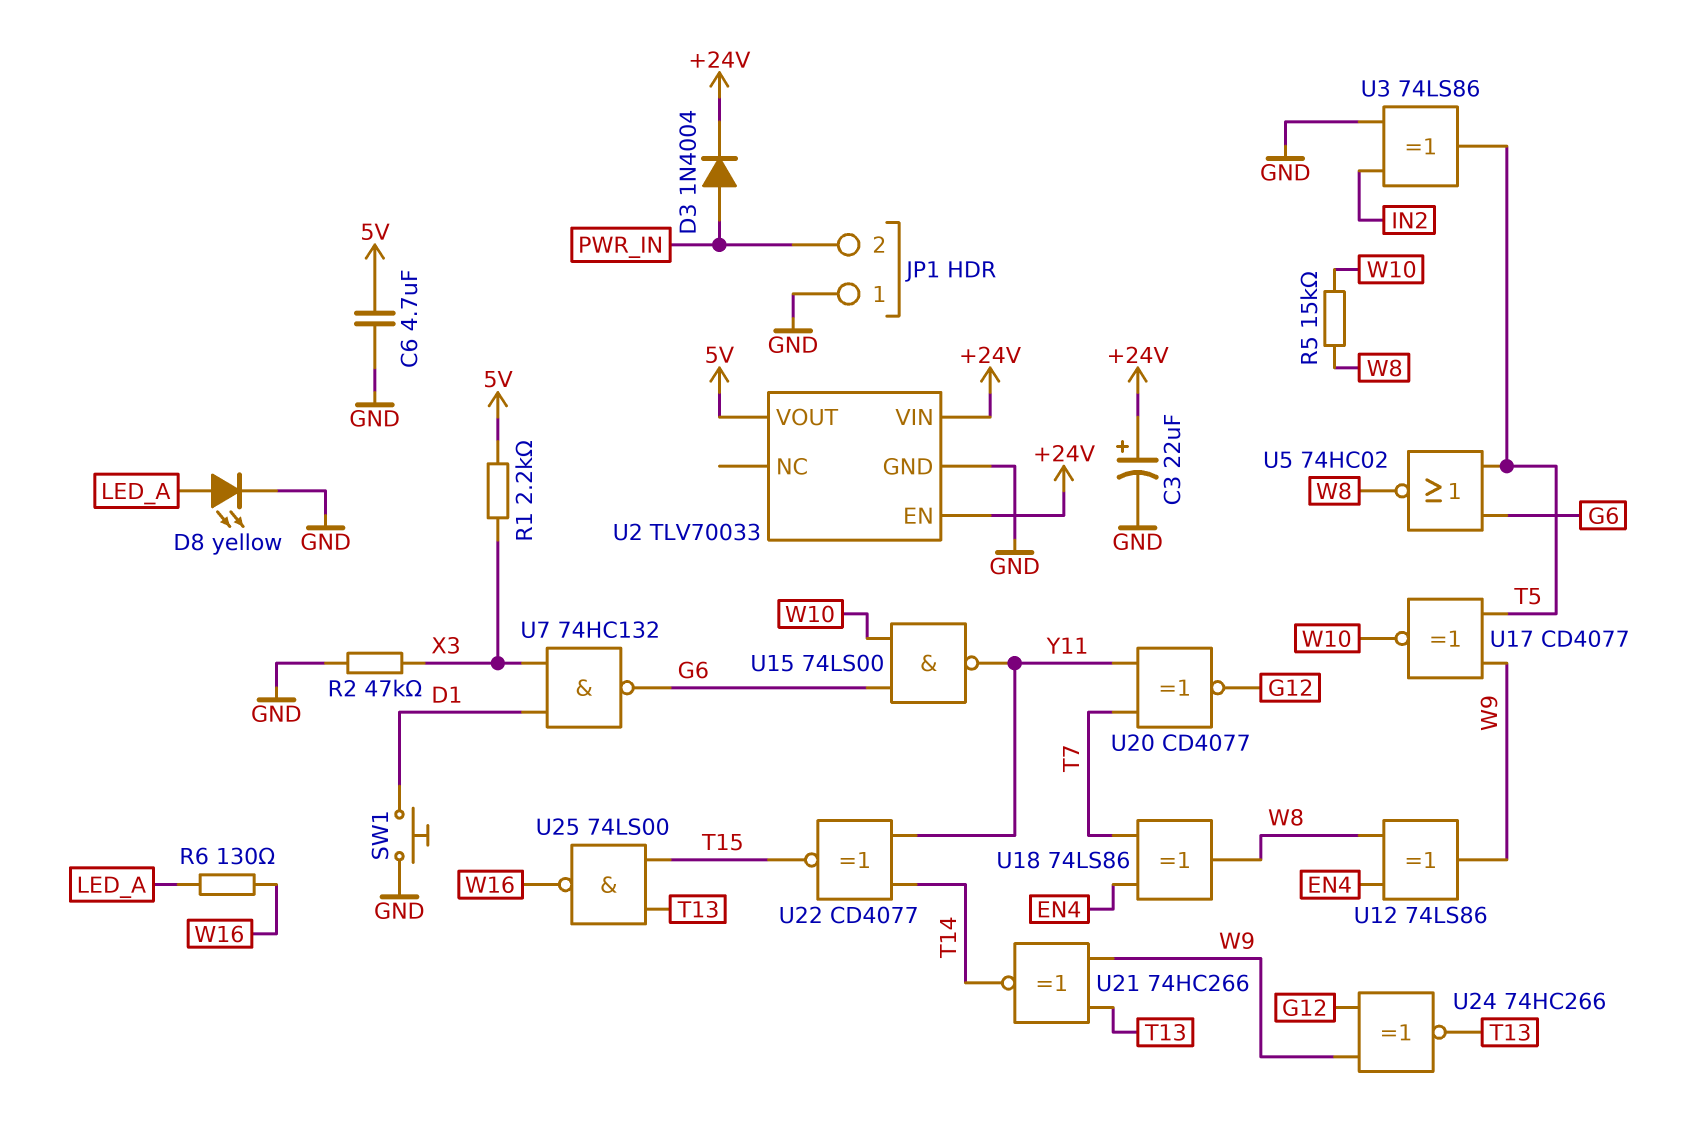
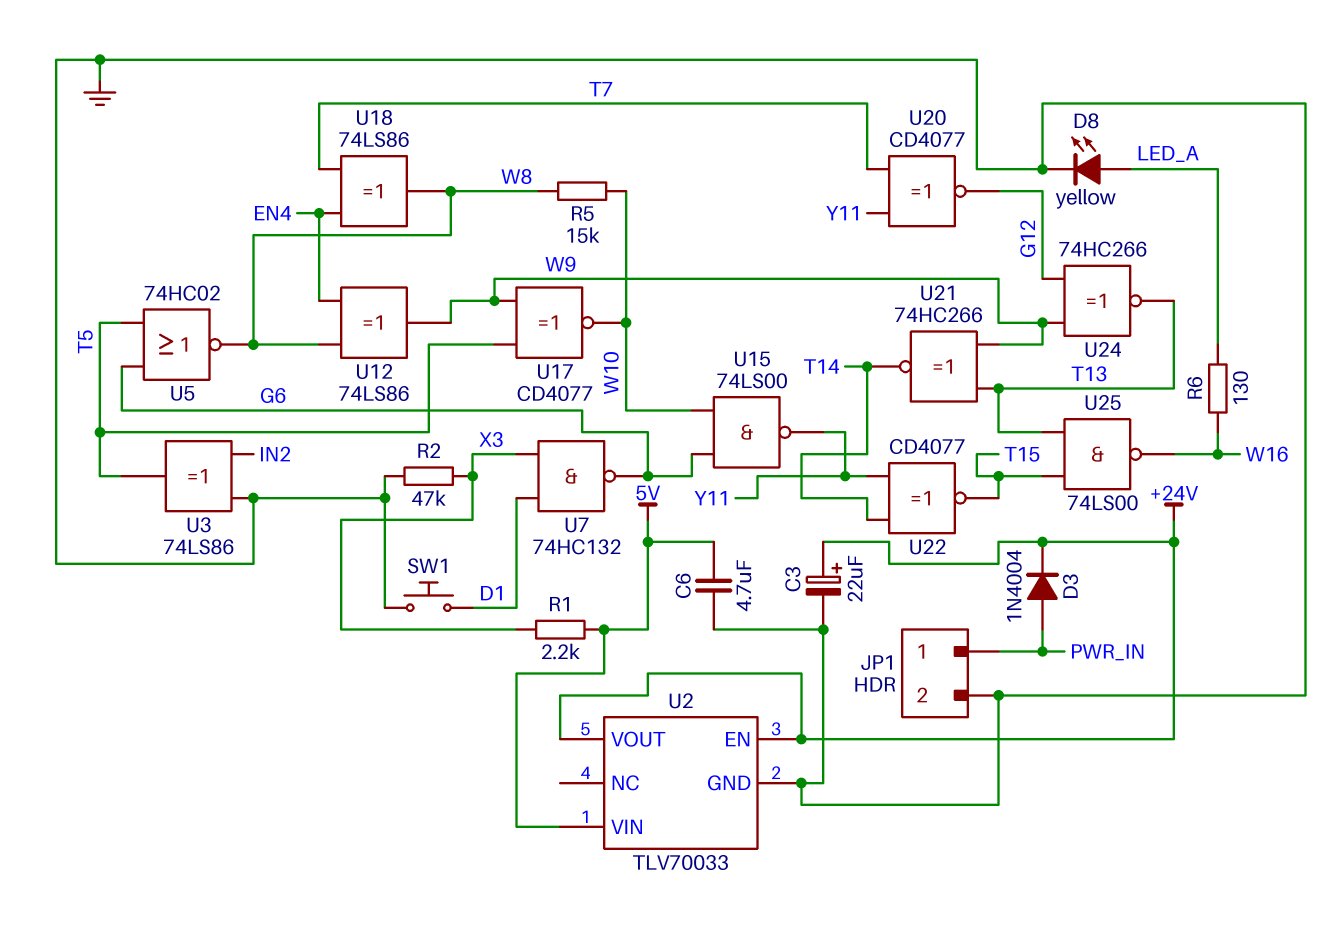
JP1 pin 1: GND -> PWR_IN
JP1 pin 2: PWR_IN -> GND
U2 pin VIN: +24V -> 5V
U2 pin VOUT: 5V -> +24V

